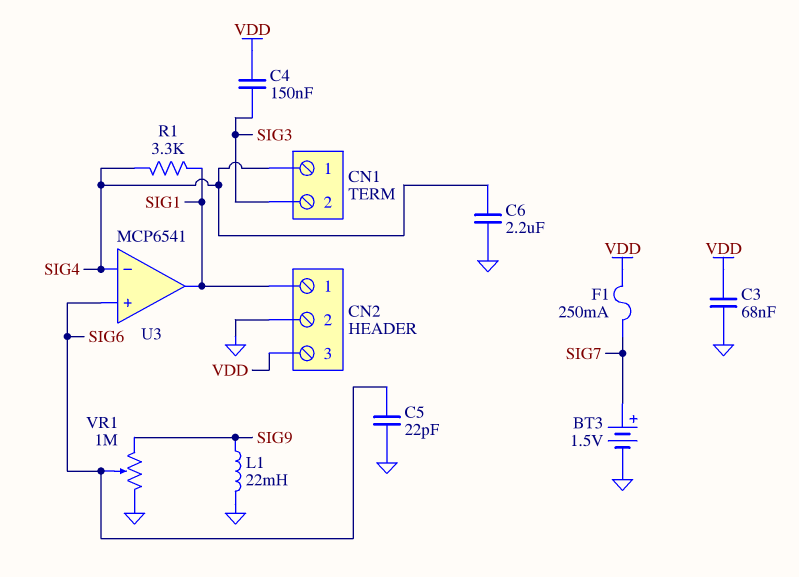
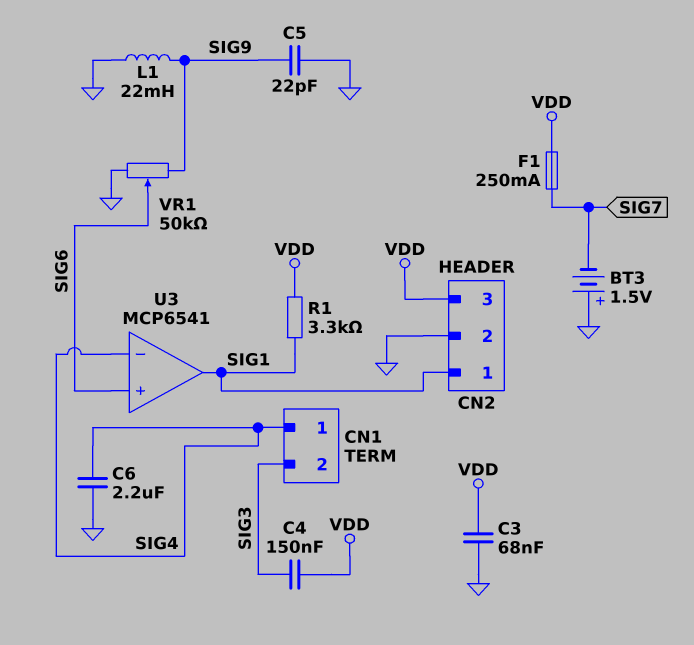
BT3: 1.5V (plus SIG7, minus GND) -> 1.5V (plus GND, minus SIG7)
C5: 22pF (GND, SIG6) -> 22pF (GND, SIG9)
R1: 3.3k (SIG1, SIG4) -> 3.3k (SIG1, VDD)
VR1: 1M (GND, SIG9, wiper SIG6) -> 50k (GND, SIG9, wiper SIG6)

